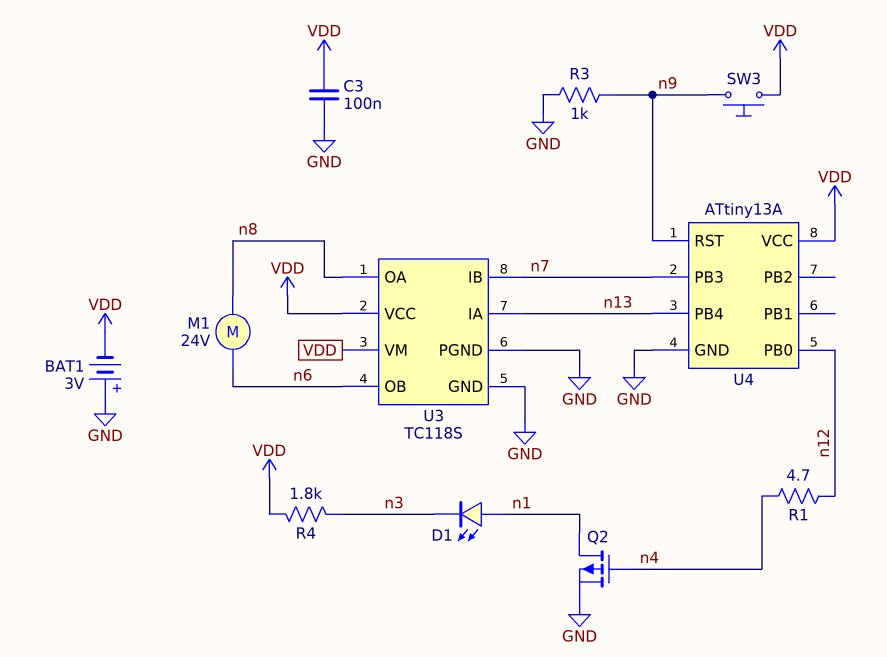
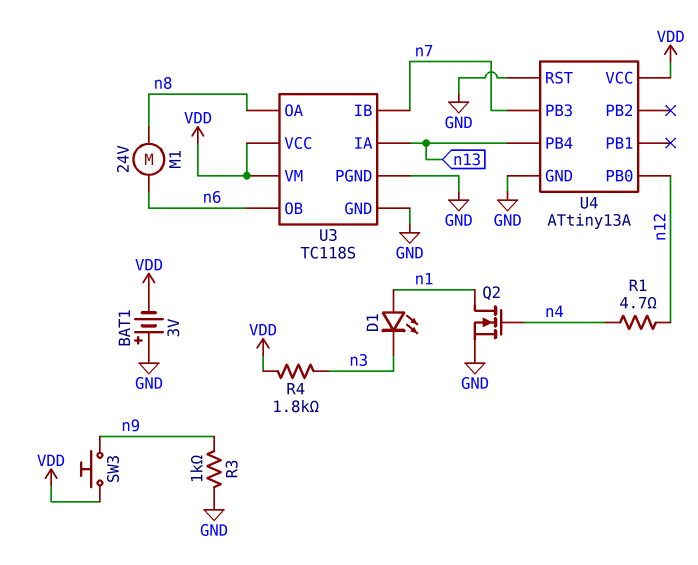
C3: 100nF (GND, VDD) -> none
Q2: PMOS (G n4, D n1, S GND) -> NMOS (G n4, D n1, S GND)
U4 pin RST: n9 -> GND

